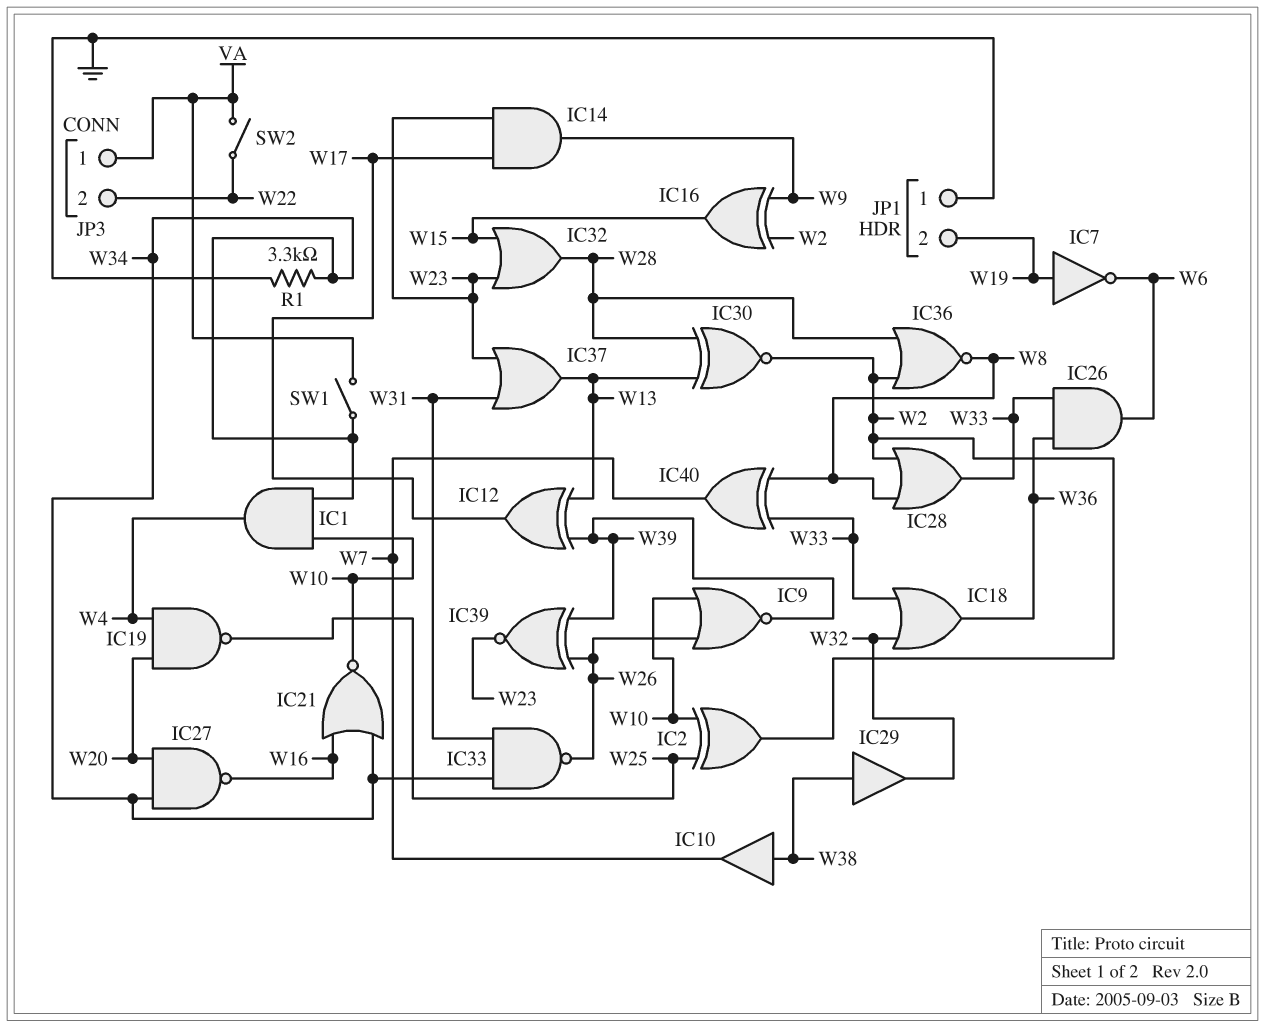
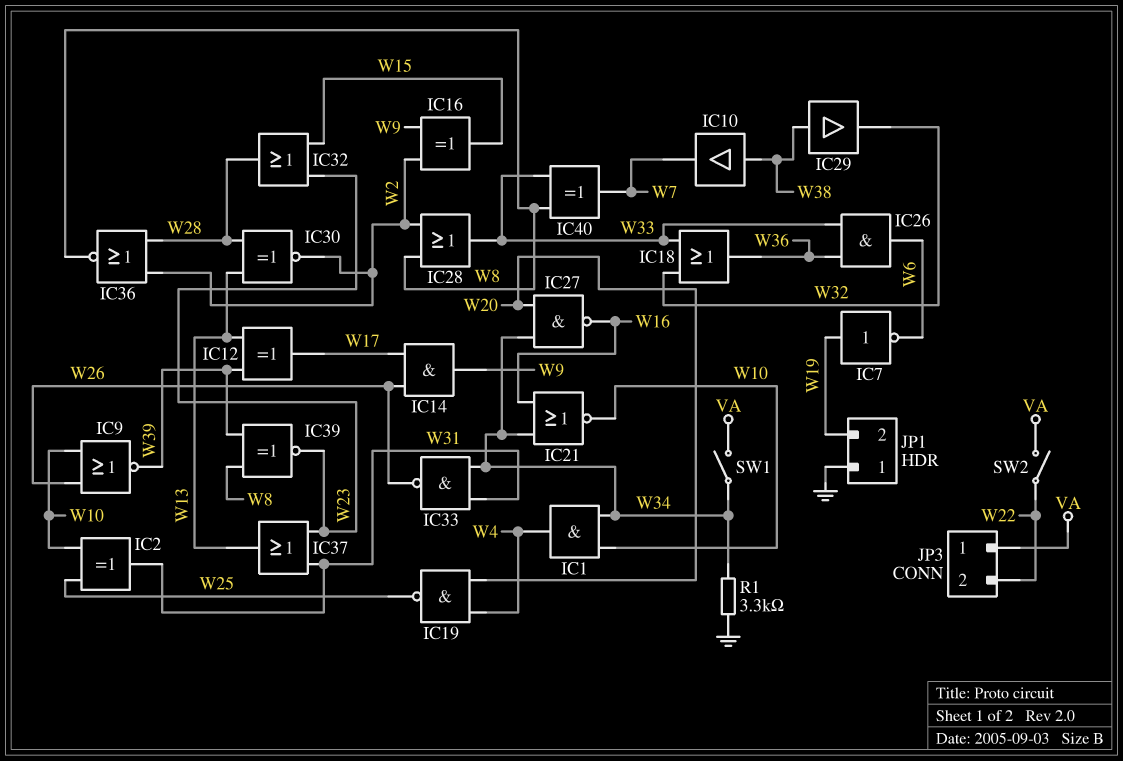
IC2: XOR (in W10, in W25, out W2) -> XOR (in W10, in W25, out W31)
IC14: AND (in W17, in W23, out W9) -> AND (in W17, in W26, out W9)
IC39: XNOR (in W26, in W39, out W23) -> XNOR (in W8, in W39, out W23)

